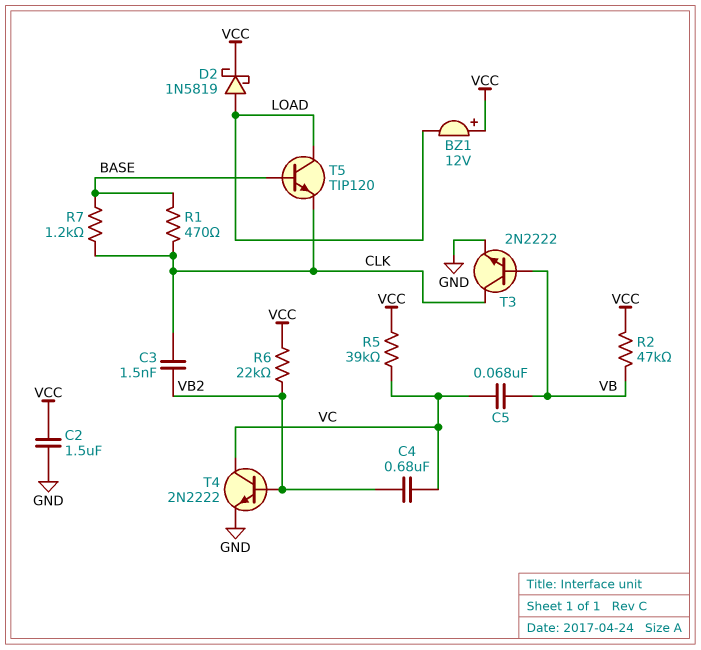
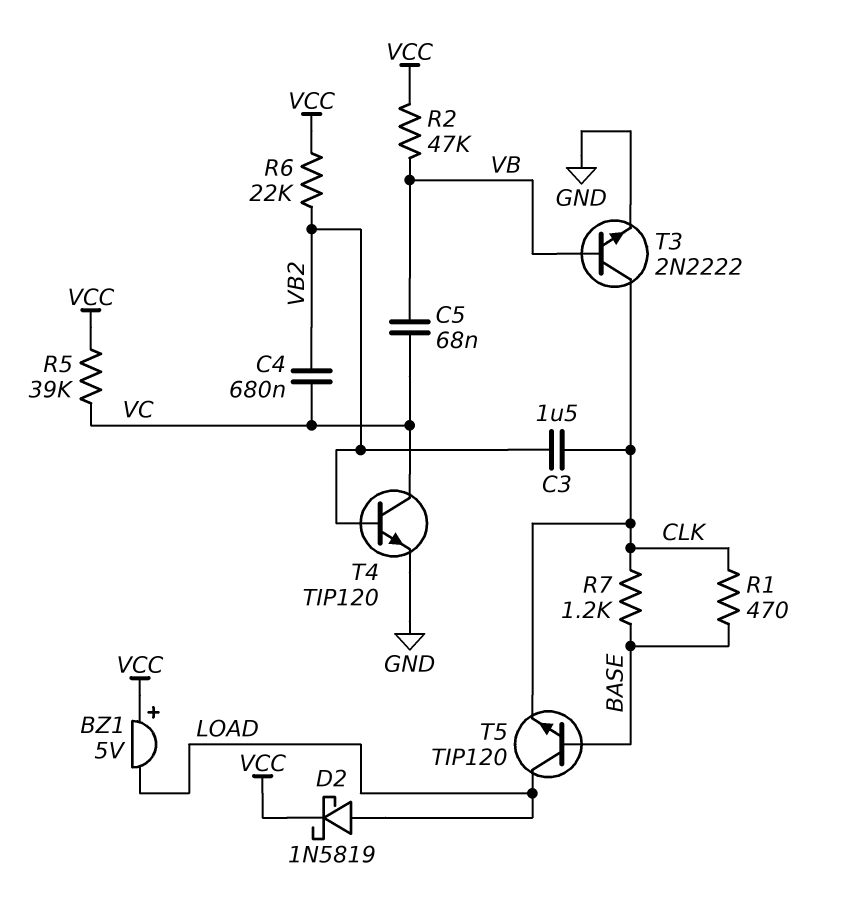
BZ1: buzzer 12V (plus VCC, minus LOAD) -> buzzer 5V (plus VCC, minus LOAD)
C2: 1.5uF (GND, VCC) -> none
C3: 1.5nF (CLK, VB2) -> 1.5uF (CLK, VB2)
T4: NPN 2N2222 (B VB2, C VC, E GND) -> NPN TIP120 (B VB2, C VC, E GND)

